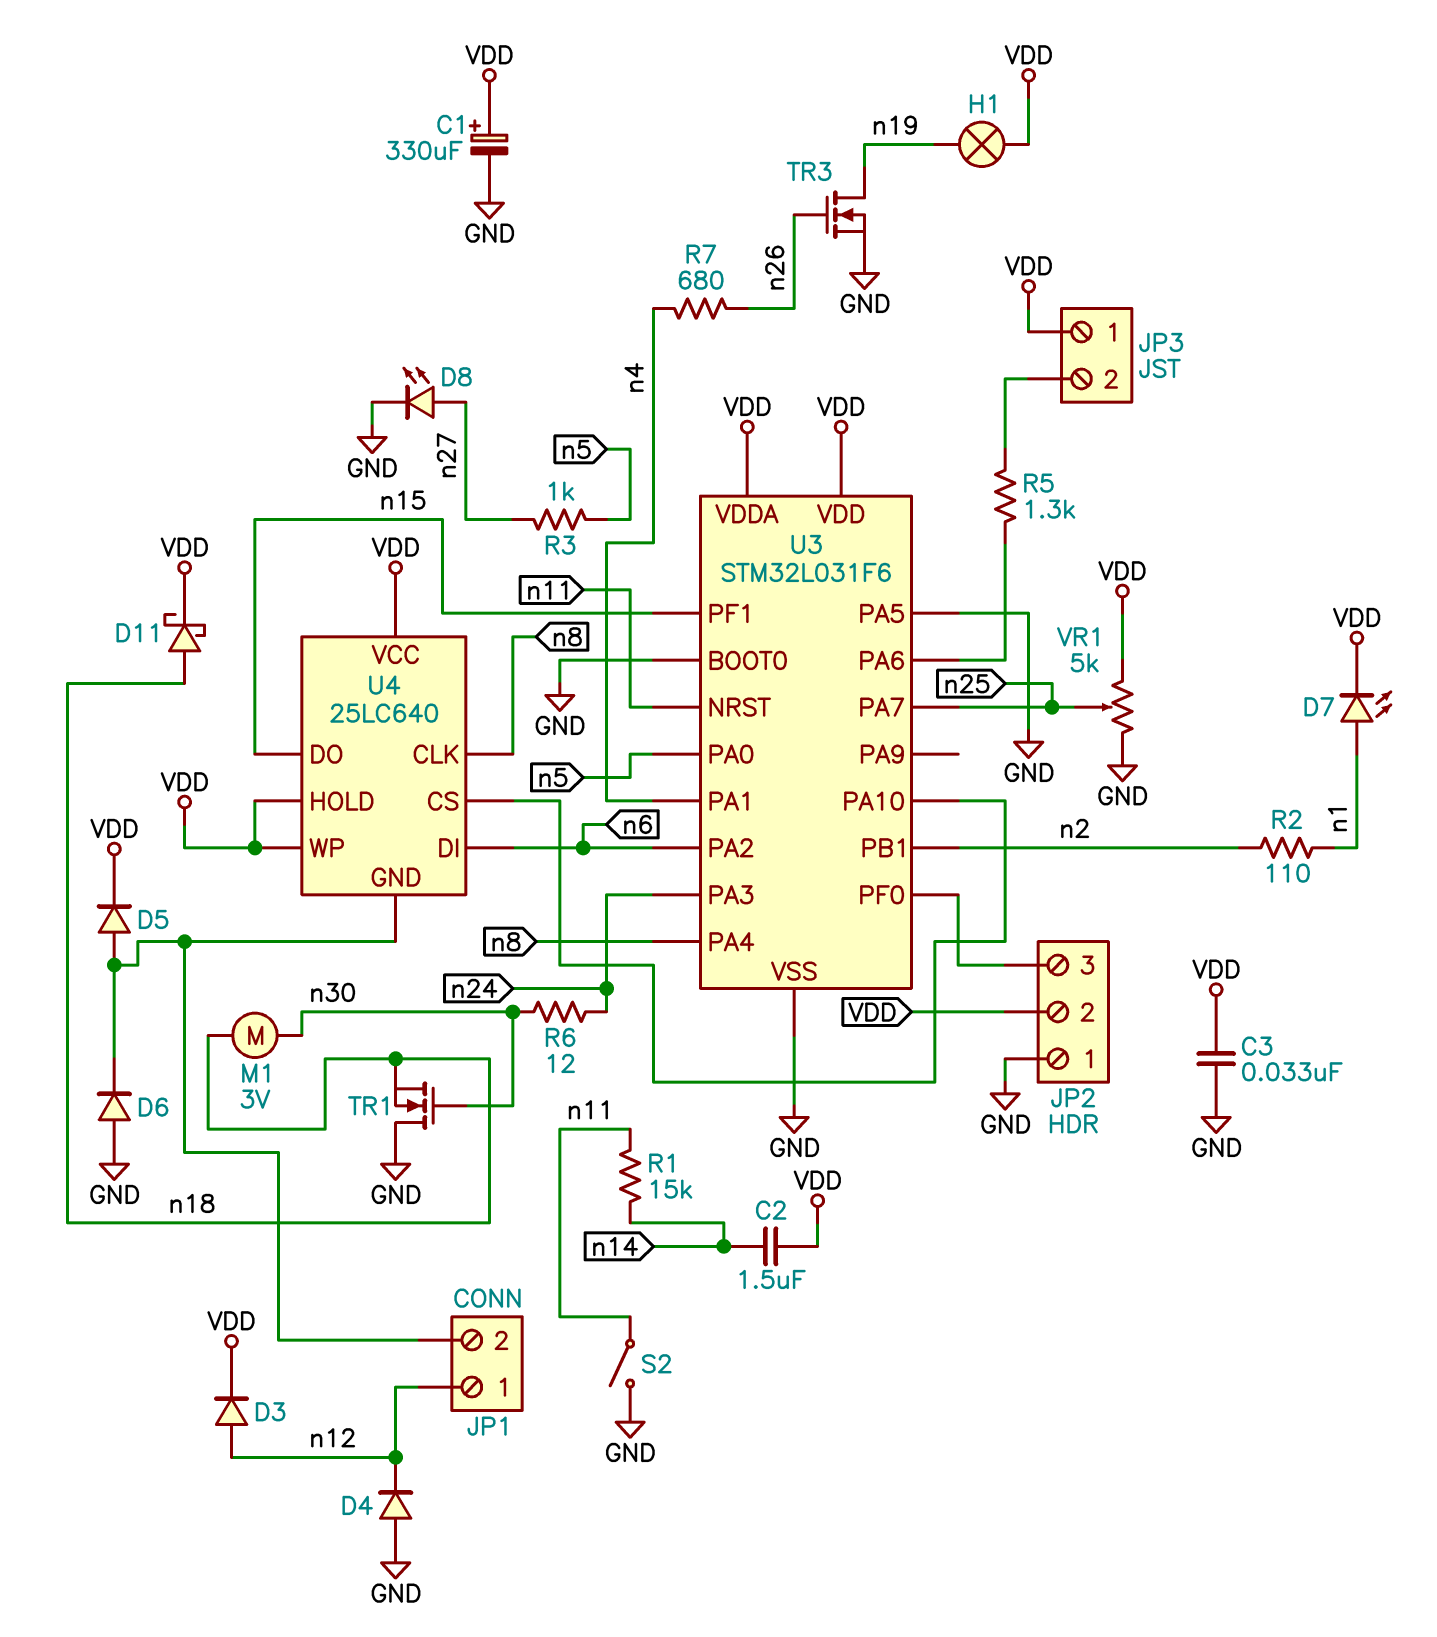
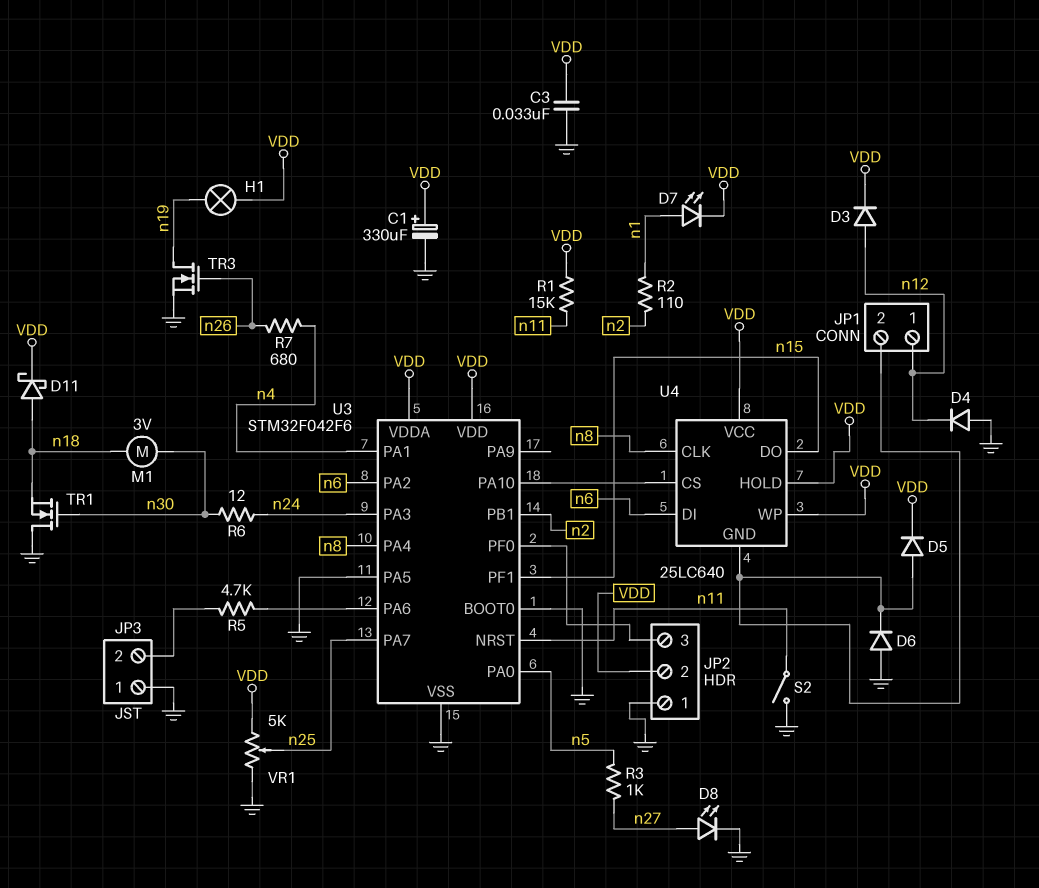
C2: 1.5uF (VDD, n14) -> none
JP3 pin 1: VDD -> GND
R1: 15k (n11, n14) -> 15k (VDD, n11)
R5: 1.3k (JP3/2, U3/PA6) -> 4.7k (JP3/2, U3/PA6)
U3: STM32L031F6 -> STM32F042F6

